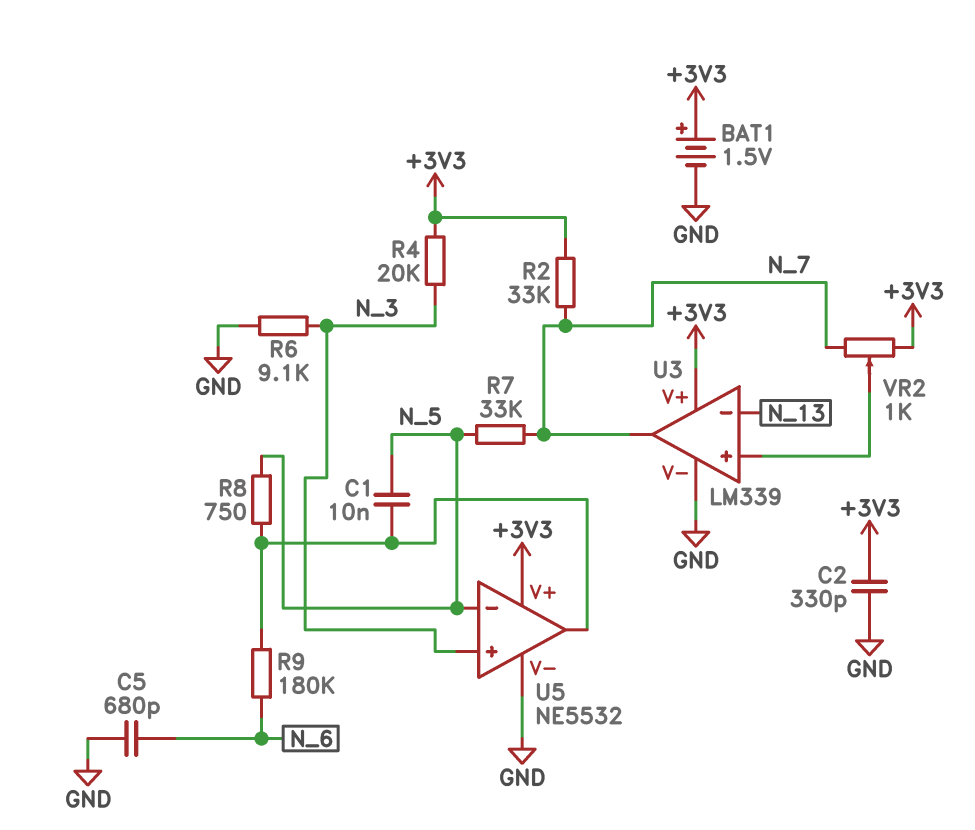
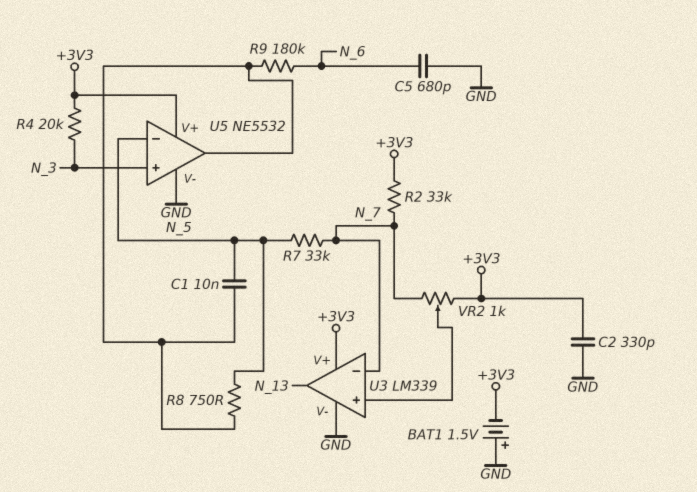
BAT1: 1.5V (plus +3V3, minus GND) -> 1.5V (plus GND, minus +3V3)
R6: 9.1k (GND, N_3) -> none
U3 pin in-: N_13 -> N_7
U3 pin out: N_7 -> N_13

